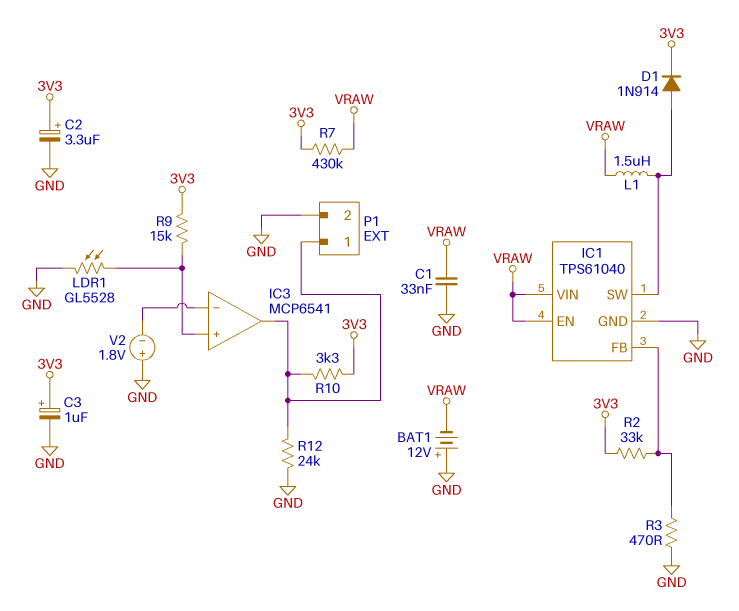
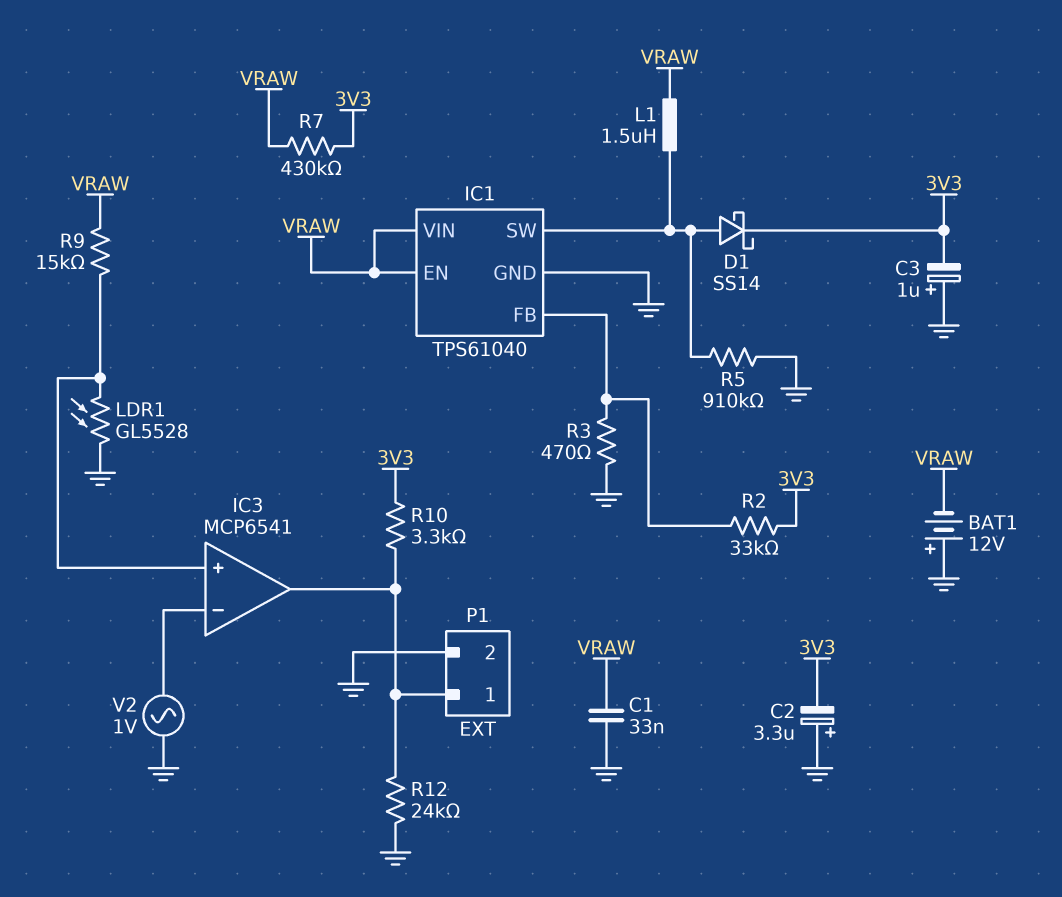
C2: 3.3uF (plus 3V3, minus GND) -> 3.3uF (plus GND, minus 3V3)
C3: 1uF (plus 3V3, minus GND) -> 1uF (plus GND, minus 3V3)
D1: diode 1N914 (A IC1/SW, K 3V3) -> schottky SS14 (A IC1/SW, K 3V3)
R5: none -> 910k (GND, IC1/SW)
R9: 15k (3V3, IC3/in+) -> 15k (IC3/in+, VRAW)
V2: 1.8V (plus GND, minus IC3/in-) -> AC 1V (GND, IC3/in-)

